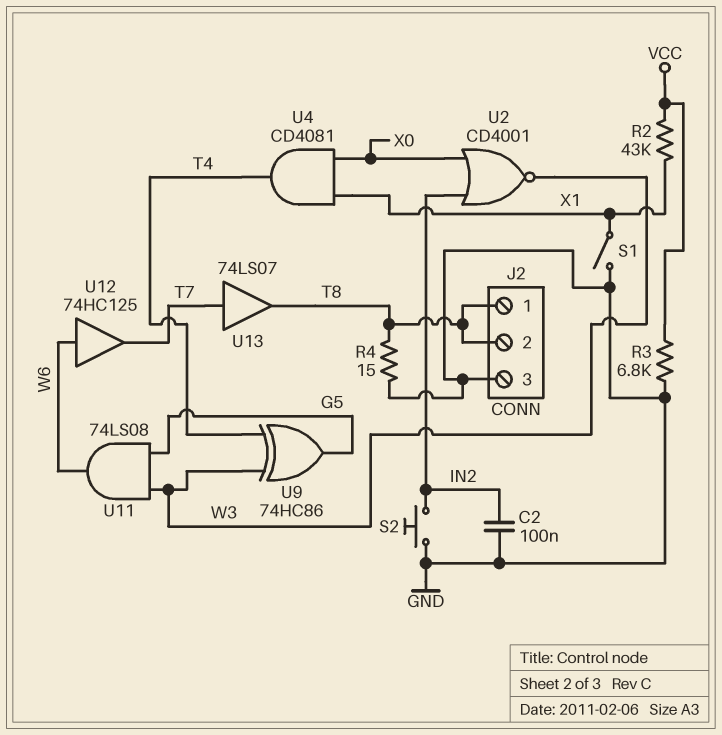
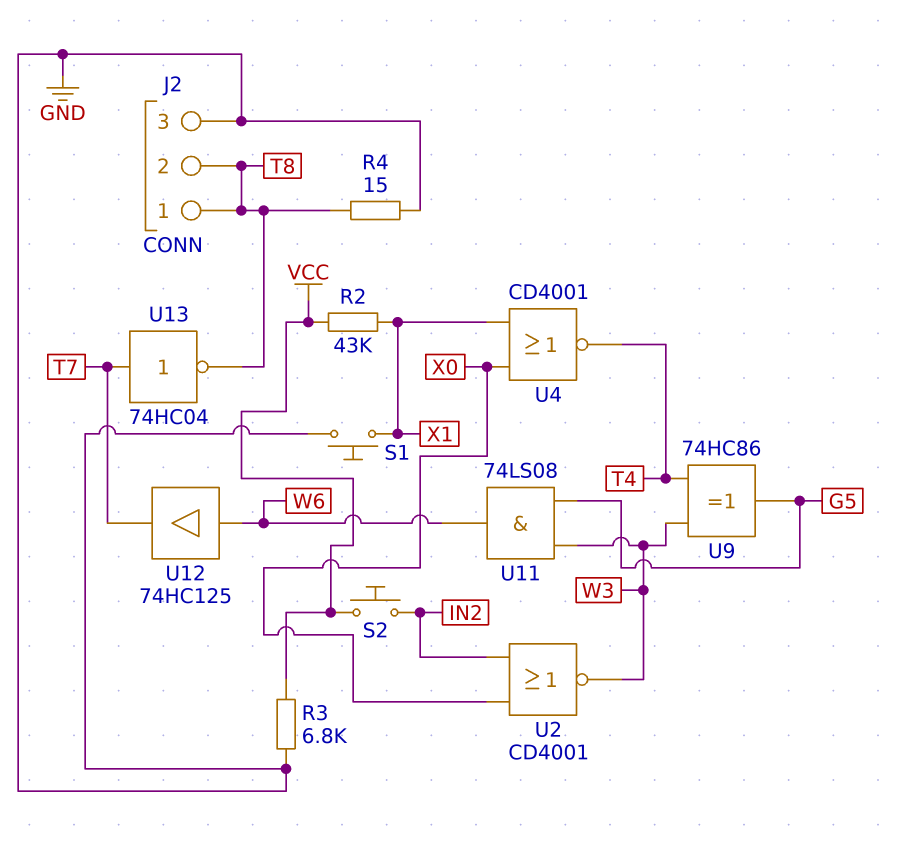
C2: 100nF (GND, IN2) -> none
S1: switch (GND, X1) -> button (GND, X1)
S2: button (GND, IN2) -> button (IN2, VCC)
U4: AND CD4081 (in X0, in X1, out T4) -> NOR CD4001 (in X0, in X1, out T4)
U13: buffer 74LS07 (in T7, out T8) -> NOT 74HC04 (in T7, out T8)

